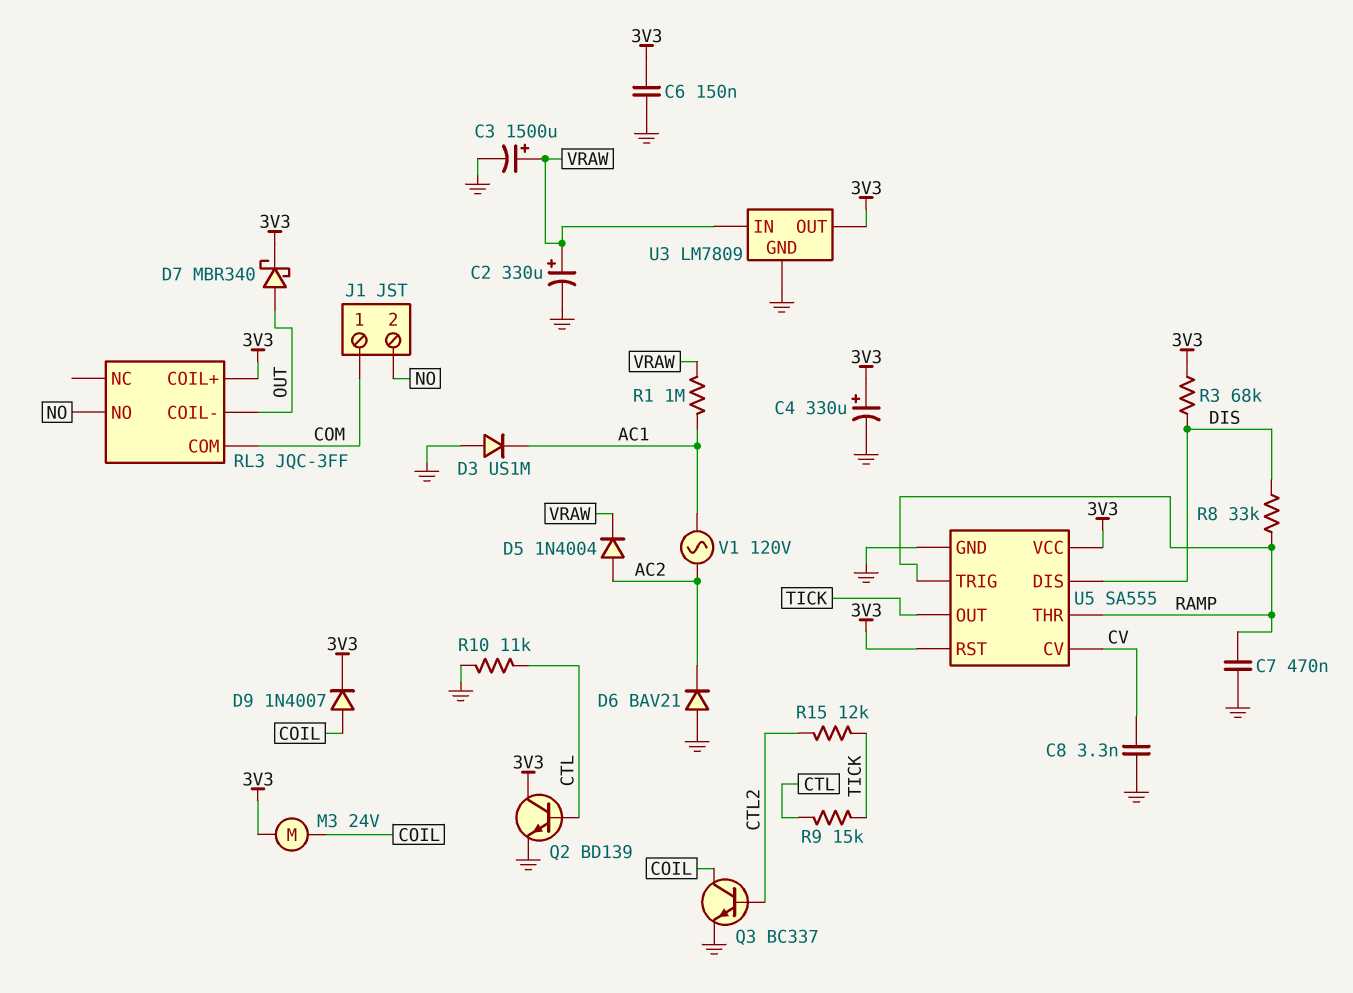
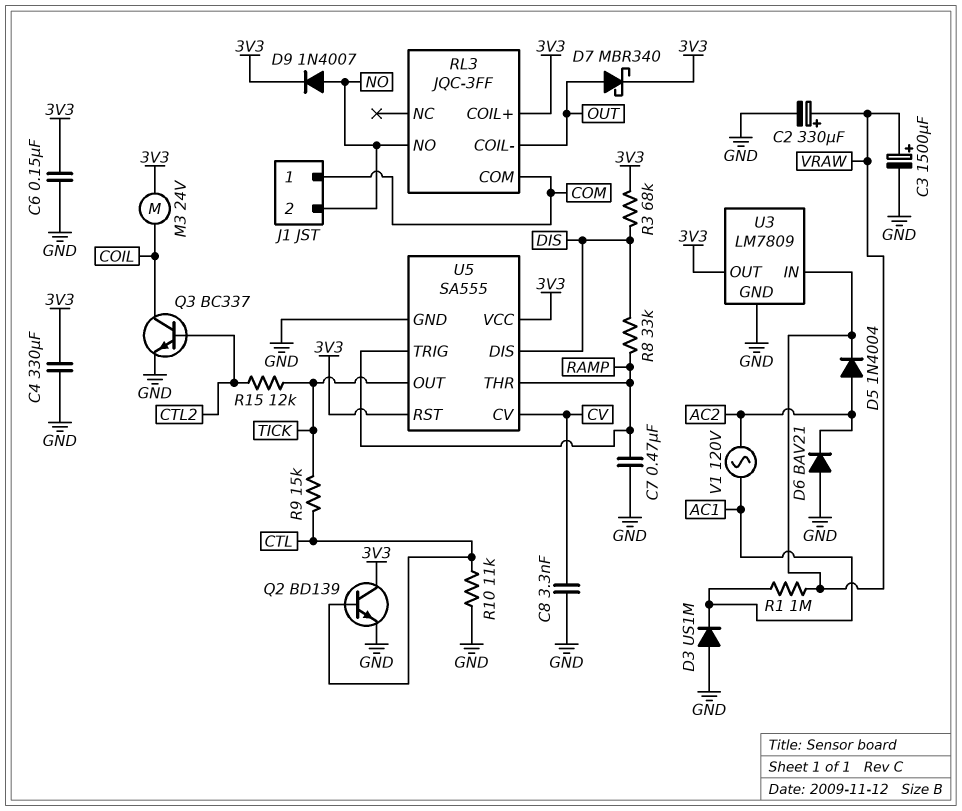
C4: 330uF (plus 3V3, minus GND) -> 330uF (3V3, GND)
D9: diode 1N4007 (A COIL, K 3V3) -> diode 1N4007 (A NO, K 3V3)

